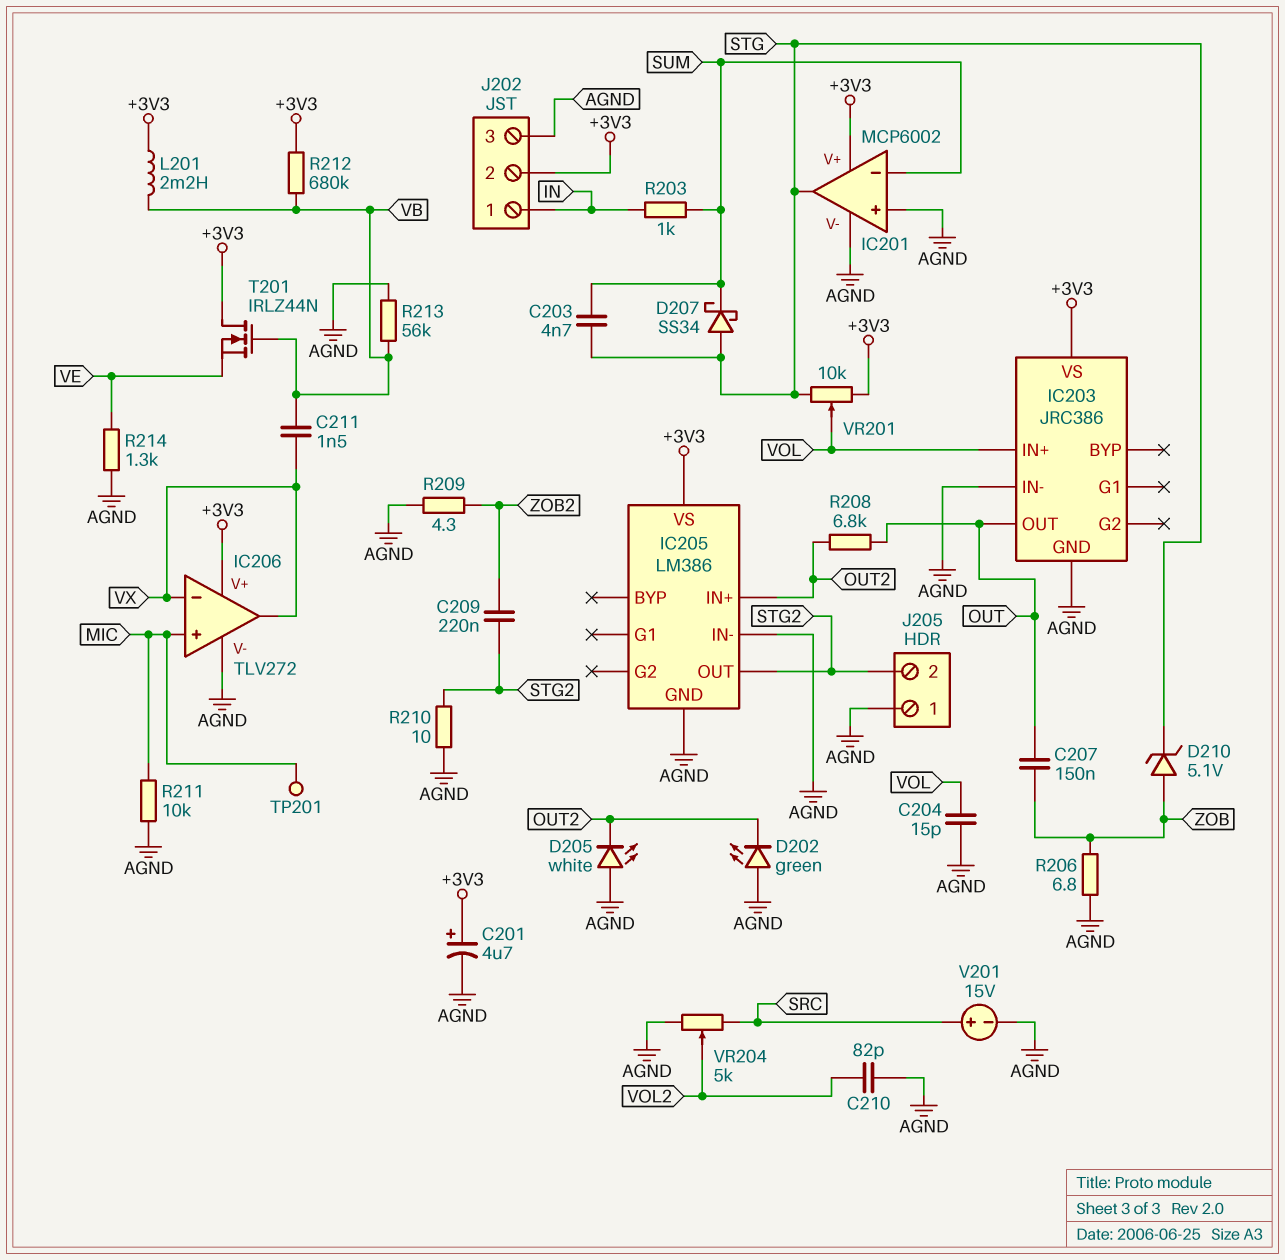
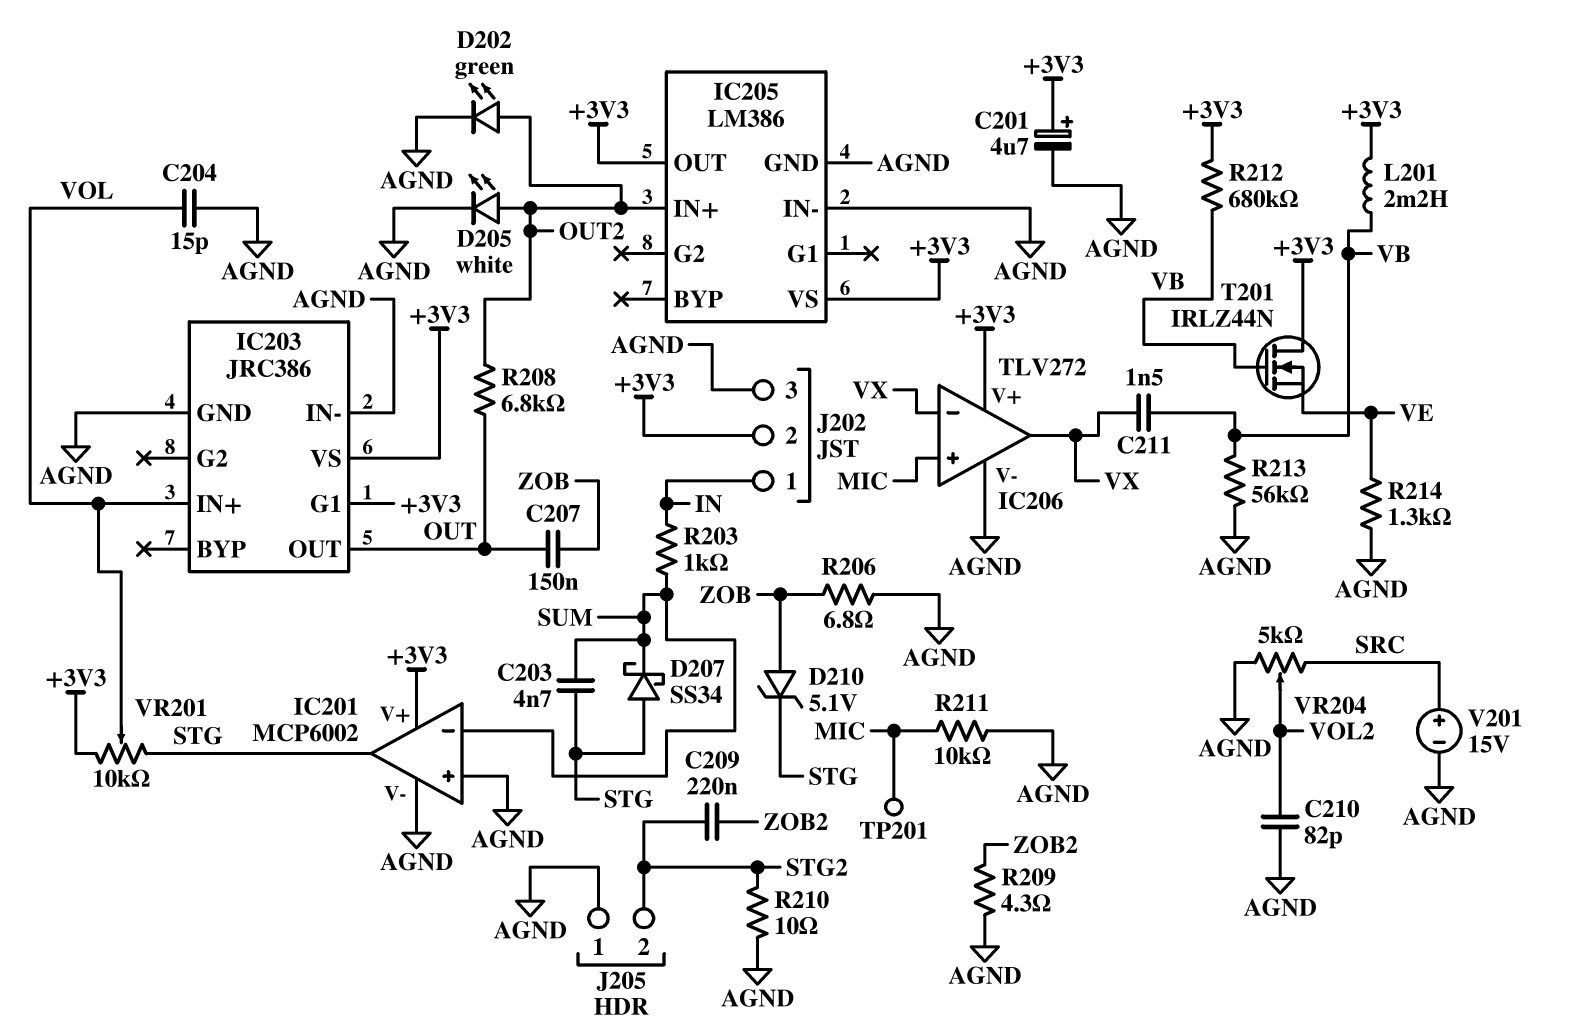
D202: LED green (A AGND, K OUT2) -> LED green (A OUT2, K AGND)
D205: LED white (A AGND, K OUT2) -> LED white (A OUT2, K AGND)
IC203 pin G1: none -> +3V3
IC205 pin OUT: STG2 -> +3V3

